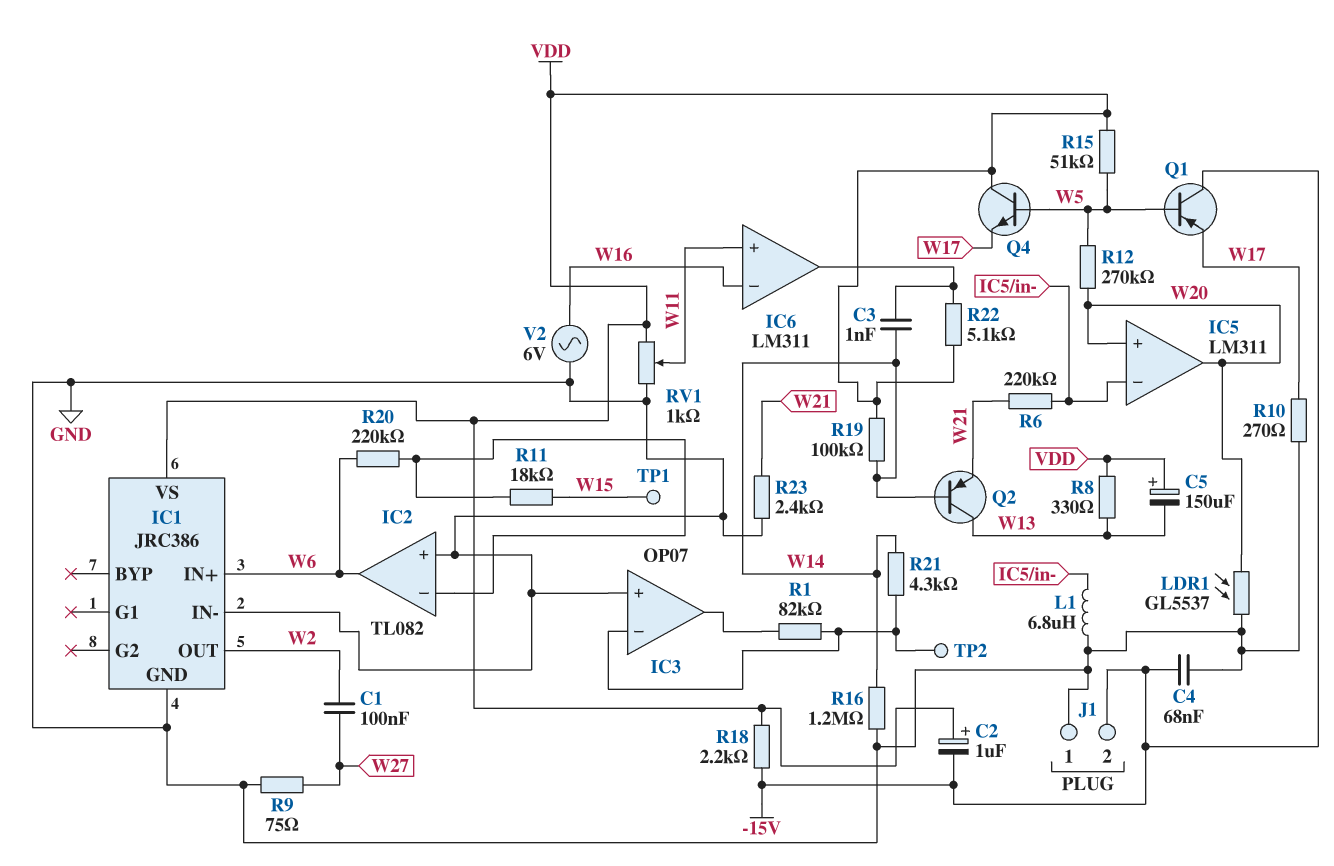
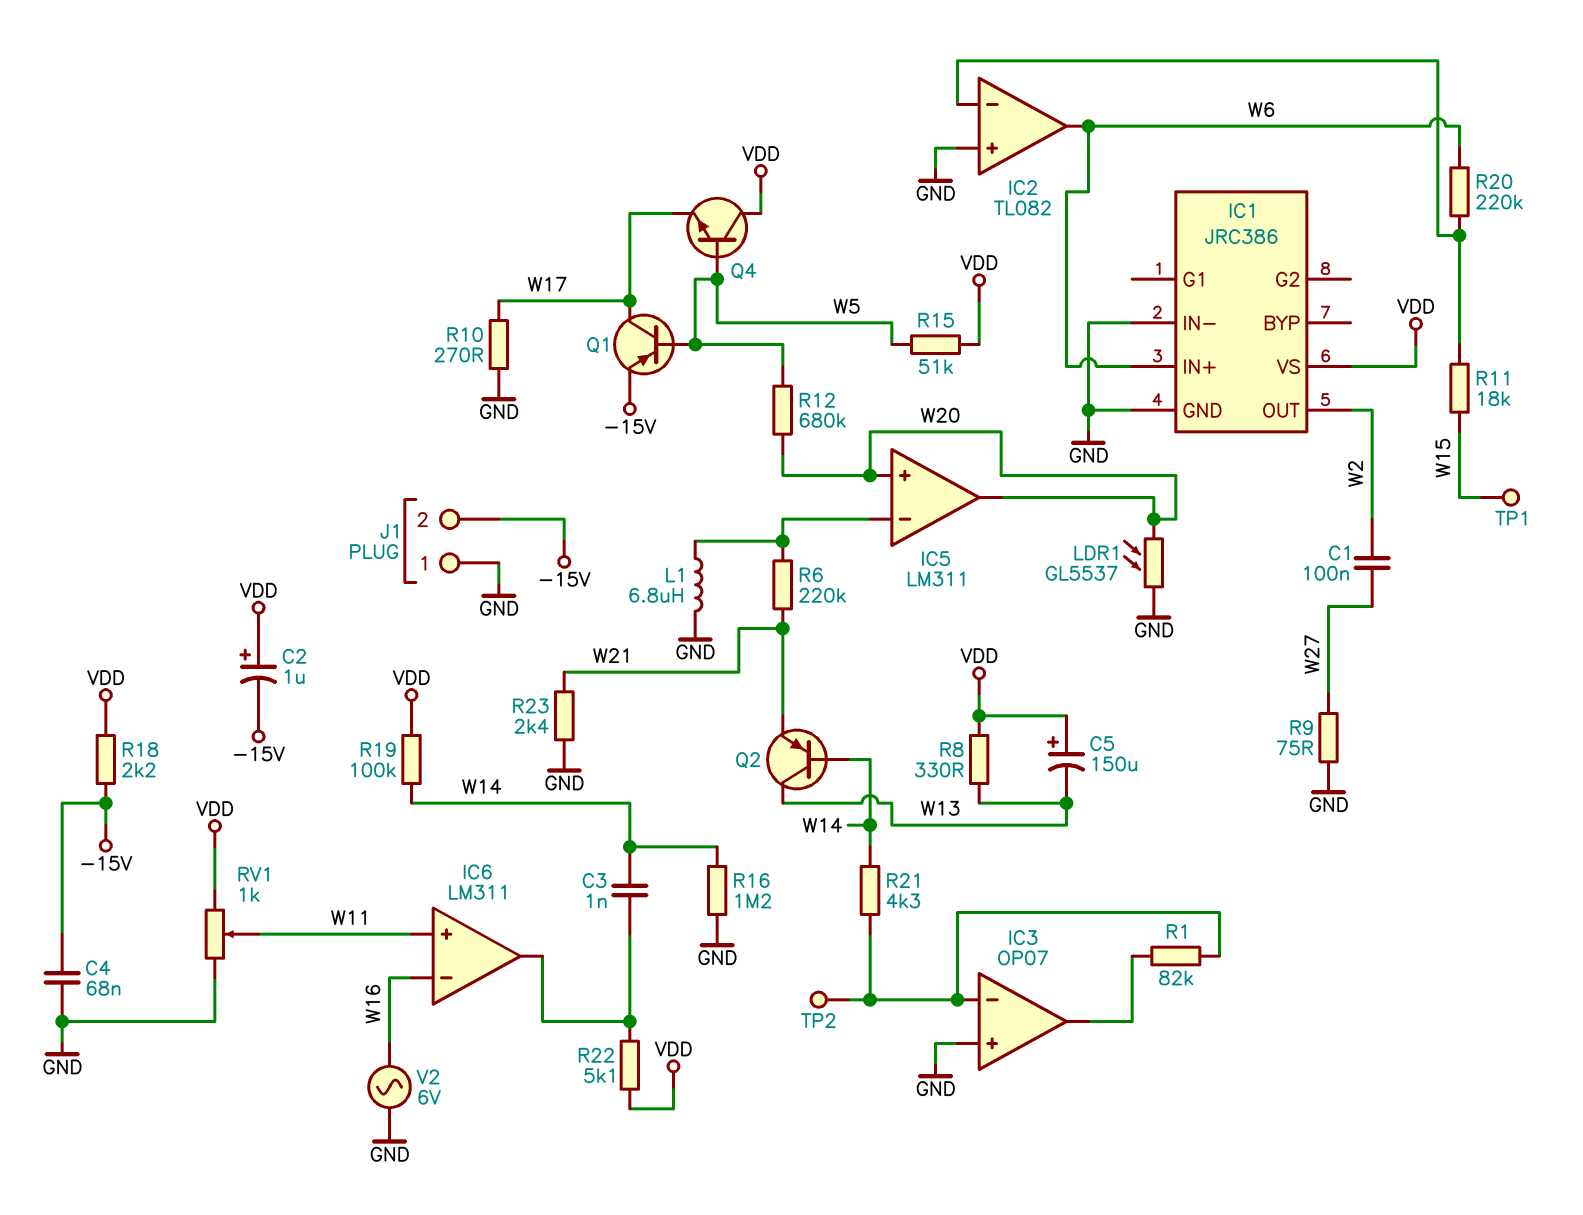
Q1: PNP (B W5, C -15V, E W17) -> PNP (B W5, C W17, E -15V)
R12: 270k (W5, W20) -> 680k (W5, W20)

